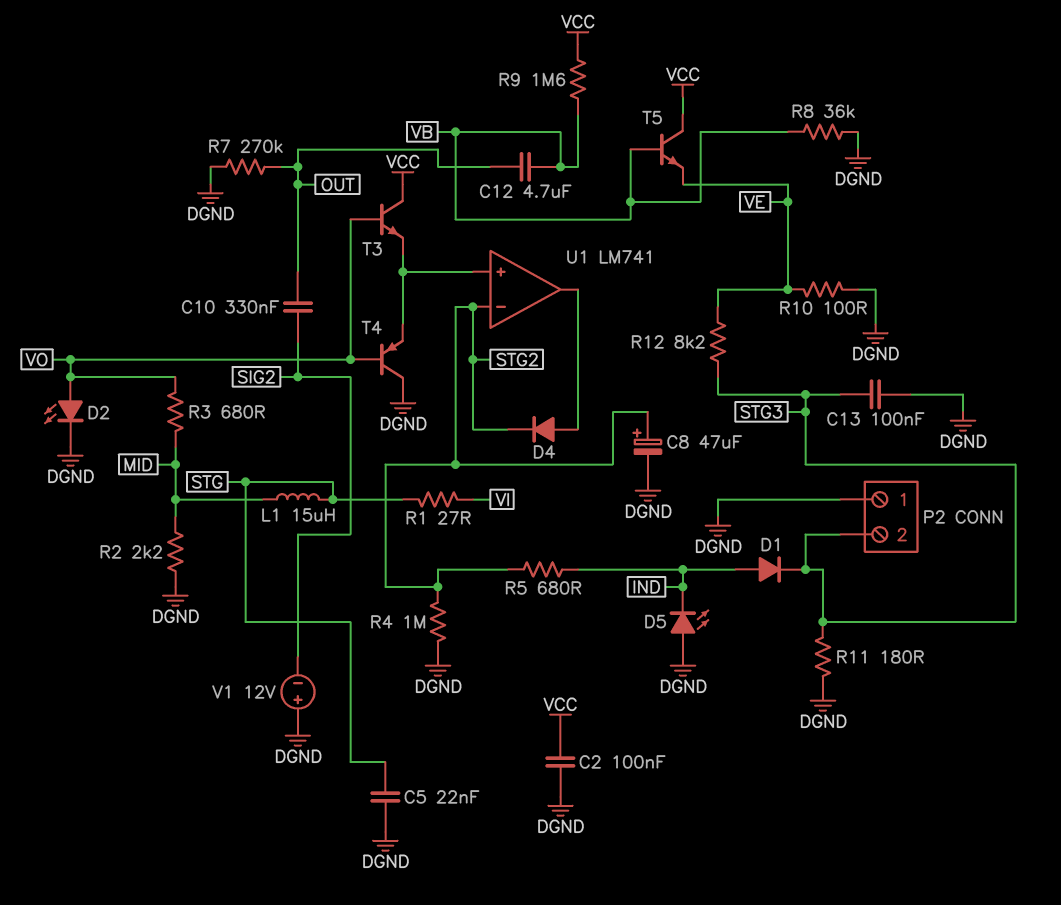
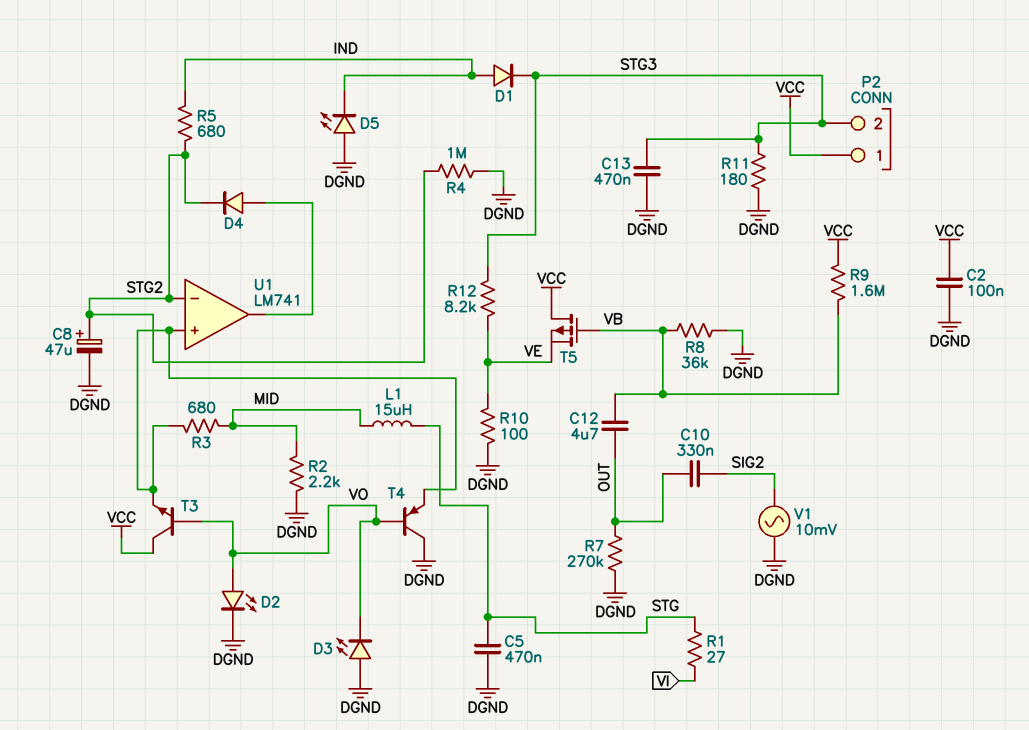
C5: 22nF (DGND, STG) -> 470nF (DGND, STG)
C13: 100nF (DGND, STG3) -> 470nF (DGND, STG3)
D3: none -> LED (A DGND, K VO)
P2 pin 1: DGND -> VCC
R3: 680 (MID, VO) -> 680 (MID, U1/in+)
T5: NPN (B VB, C VCC, E VE) -> PMOS (G VB, D VCC, S VE)
V1: 12V (plus DGND, minus SIG2) -> AC 10mV (DGND, SIG2)

